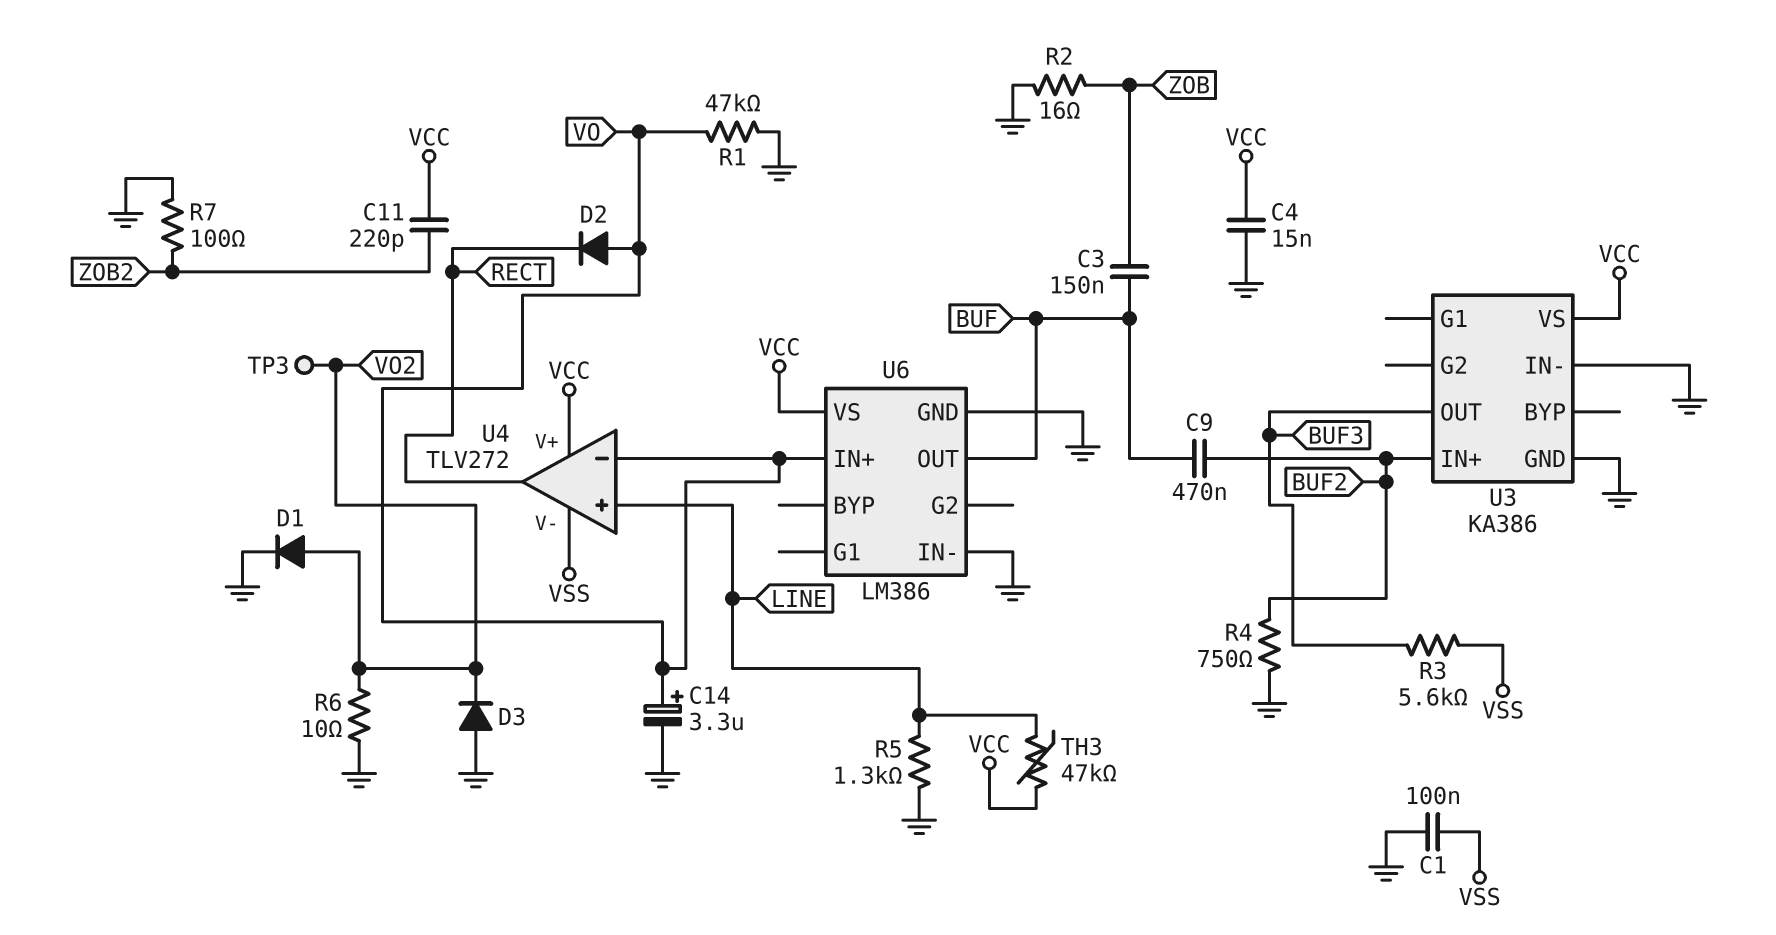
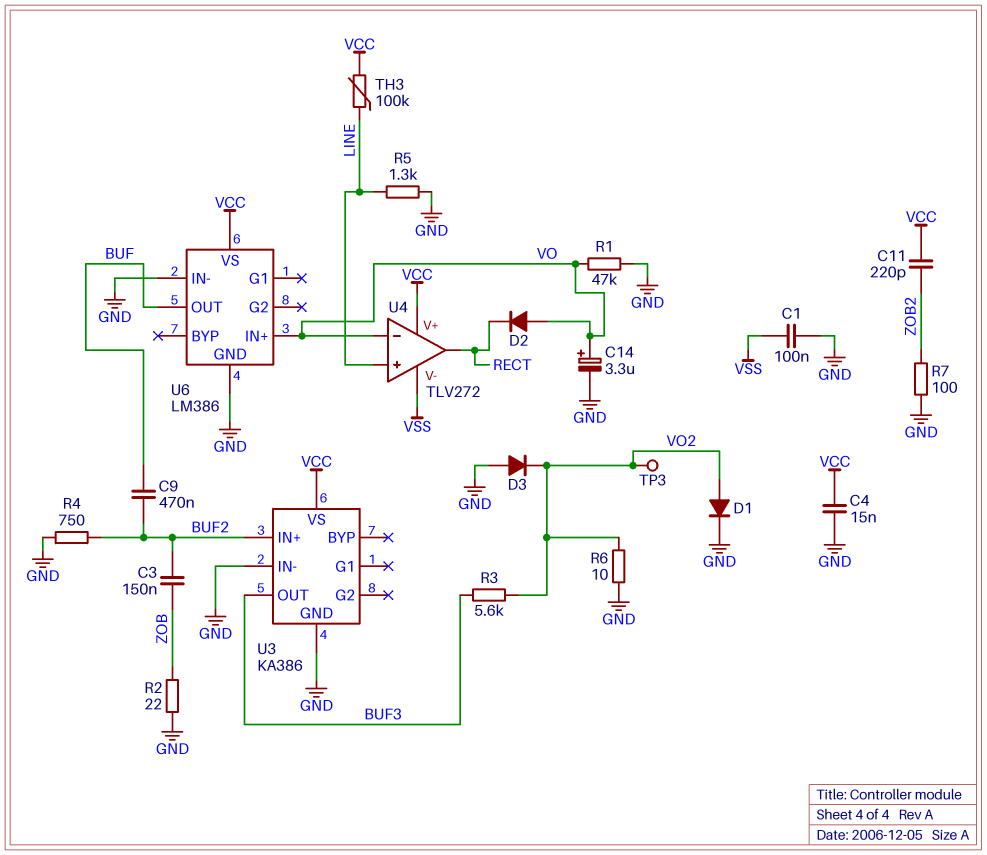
C3: 150nF (BUF, ZOB) -> 150nF (BUF2, ZOB)
R2: 16 (GND, ZOB) -> 22 (GND, ZOB)
R3: 5.6k (BUF3, VSS) -> 5.6k (BUF3, VO2)
TH3: 47k (LINE, VCC) -> 100k (LINE, VCC)

